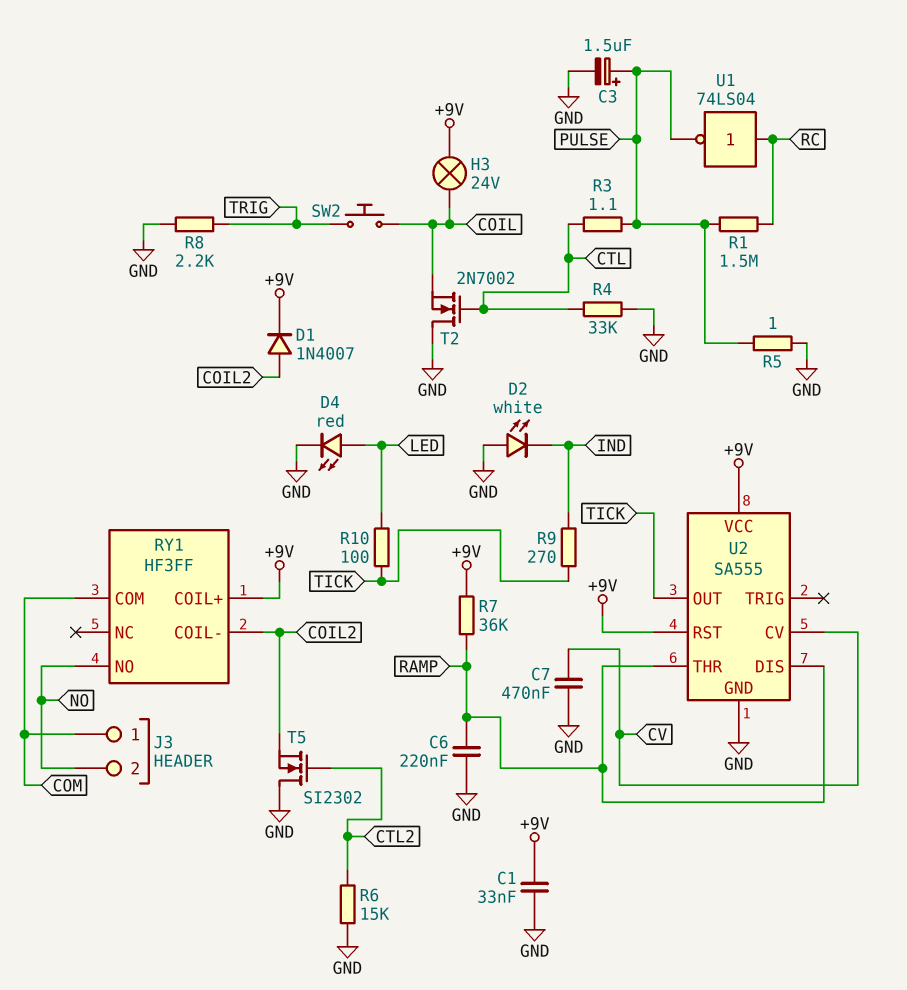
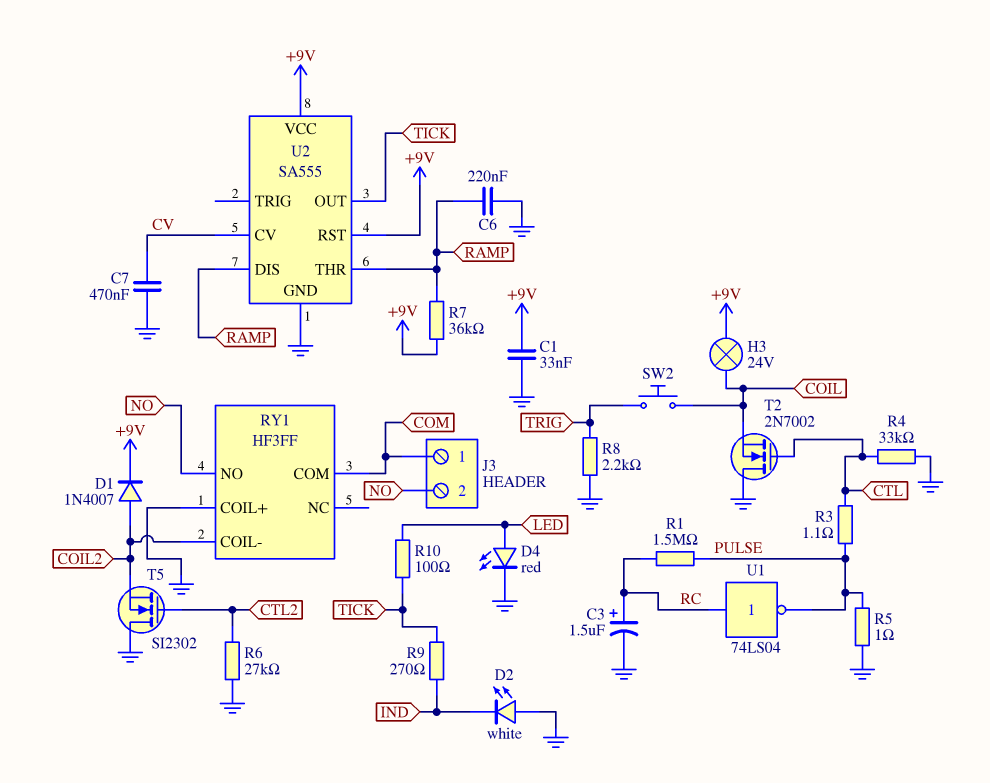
C3: 1.5uF (plus PULSE, minus GND) -> 1.5uF (plus RC, minus GND)
R6: 15k (CTL2, GND) -> 27k (CTL2, GND)
RY1 pin COIL+: +9V -> GND

